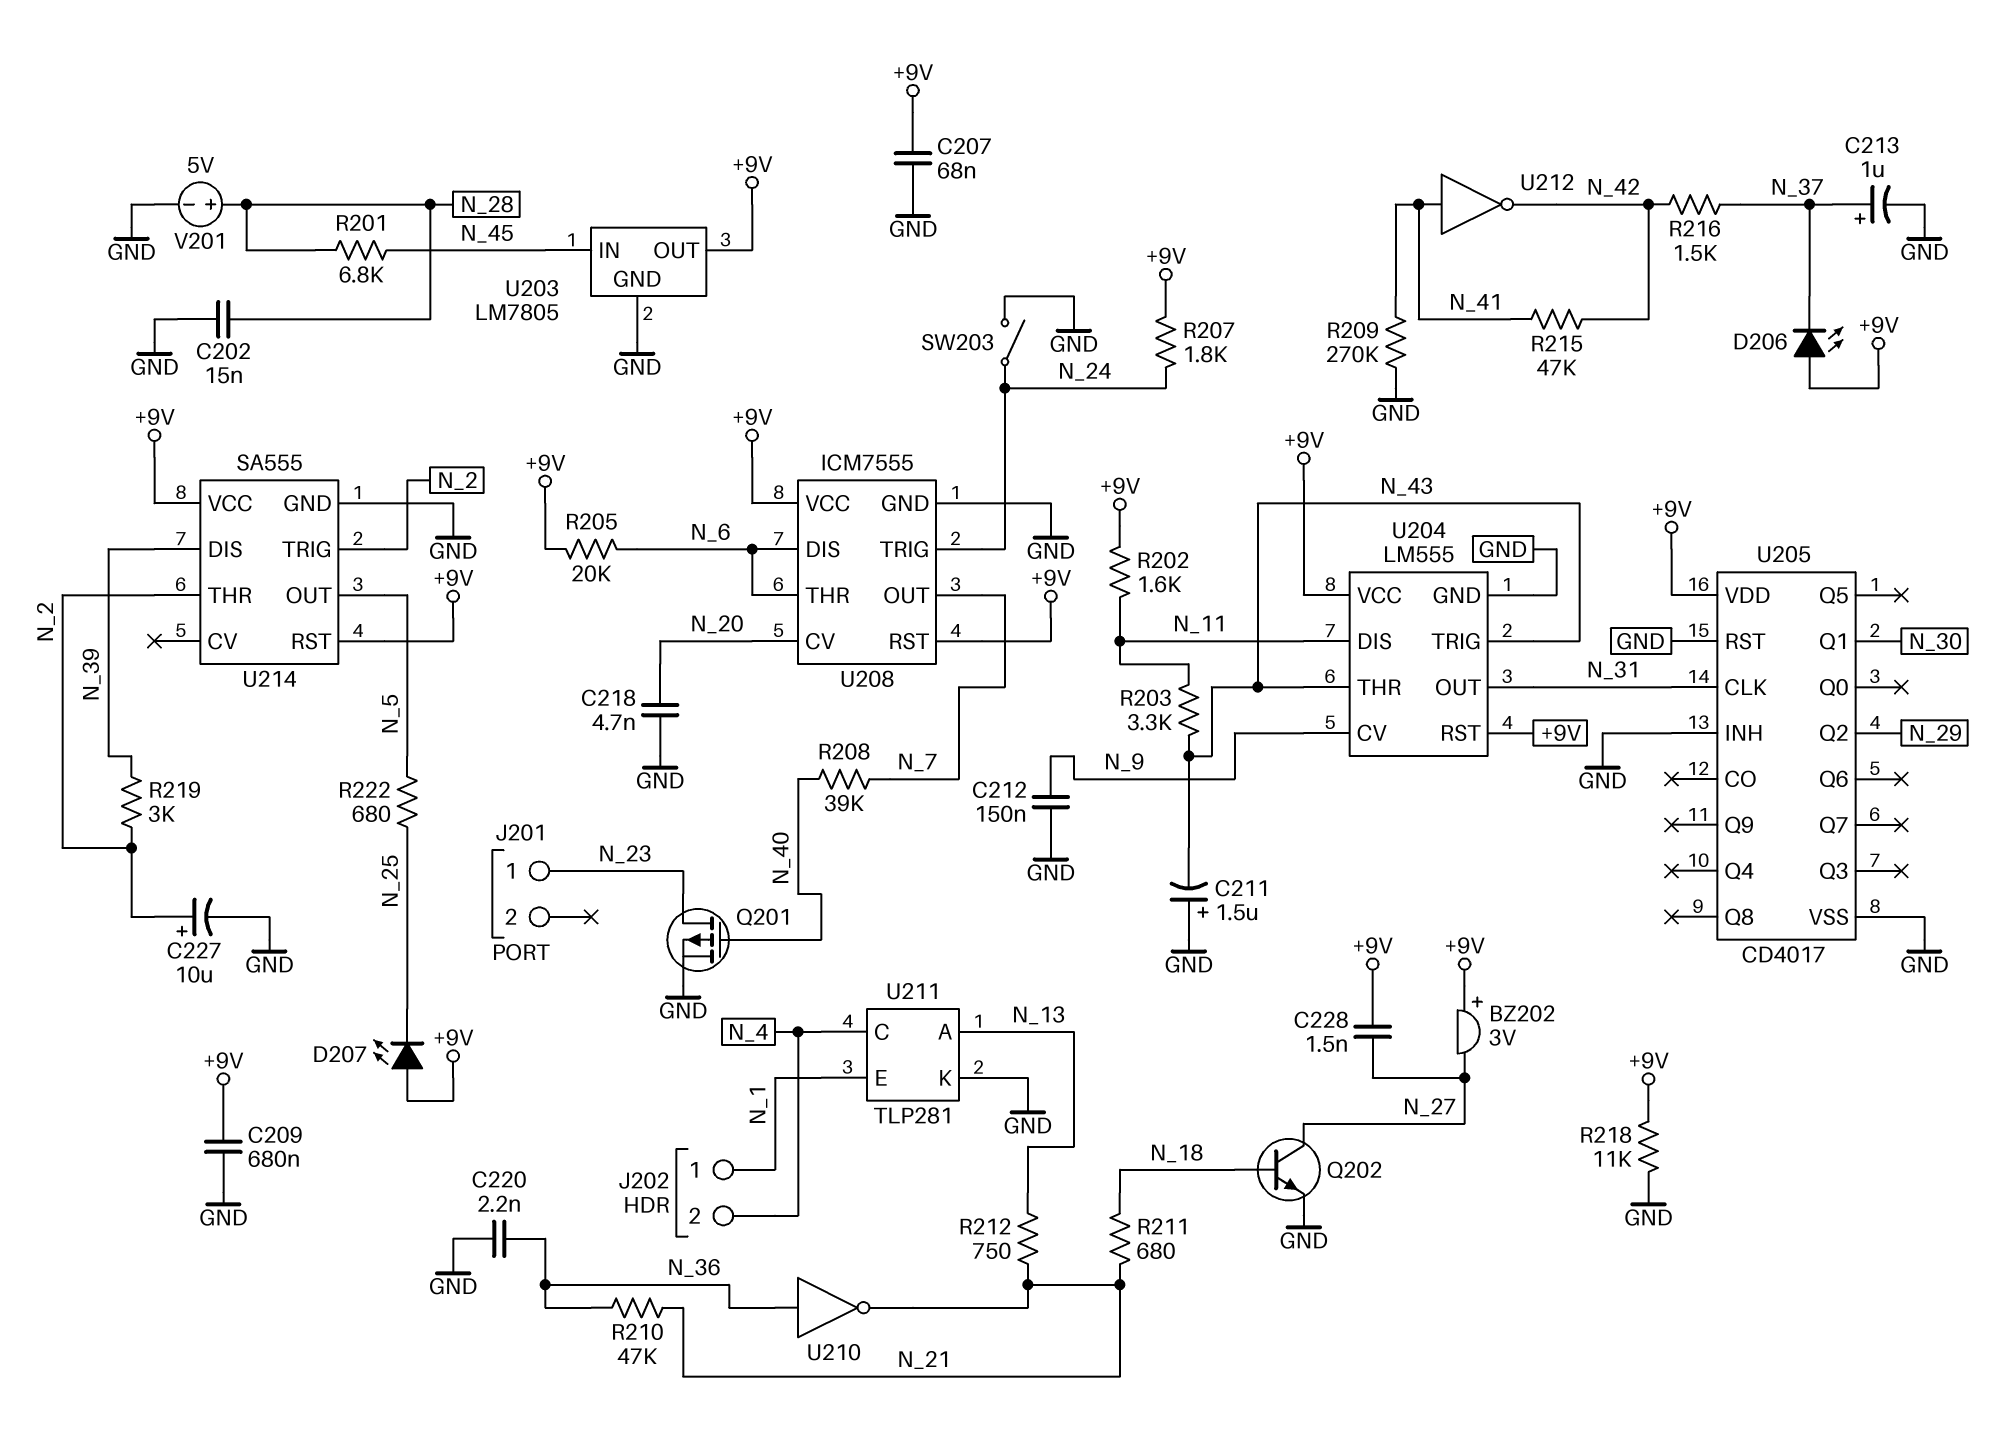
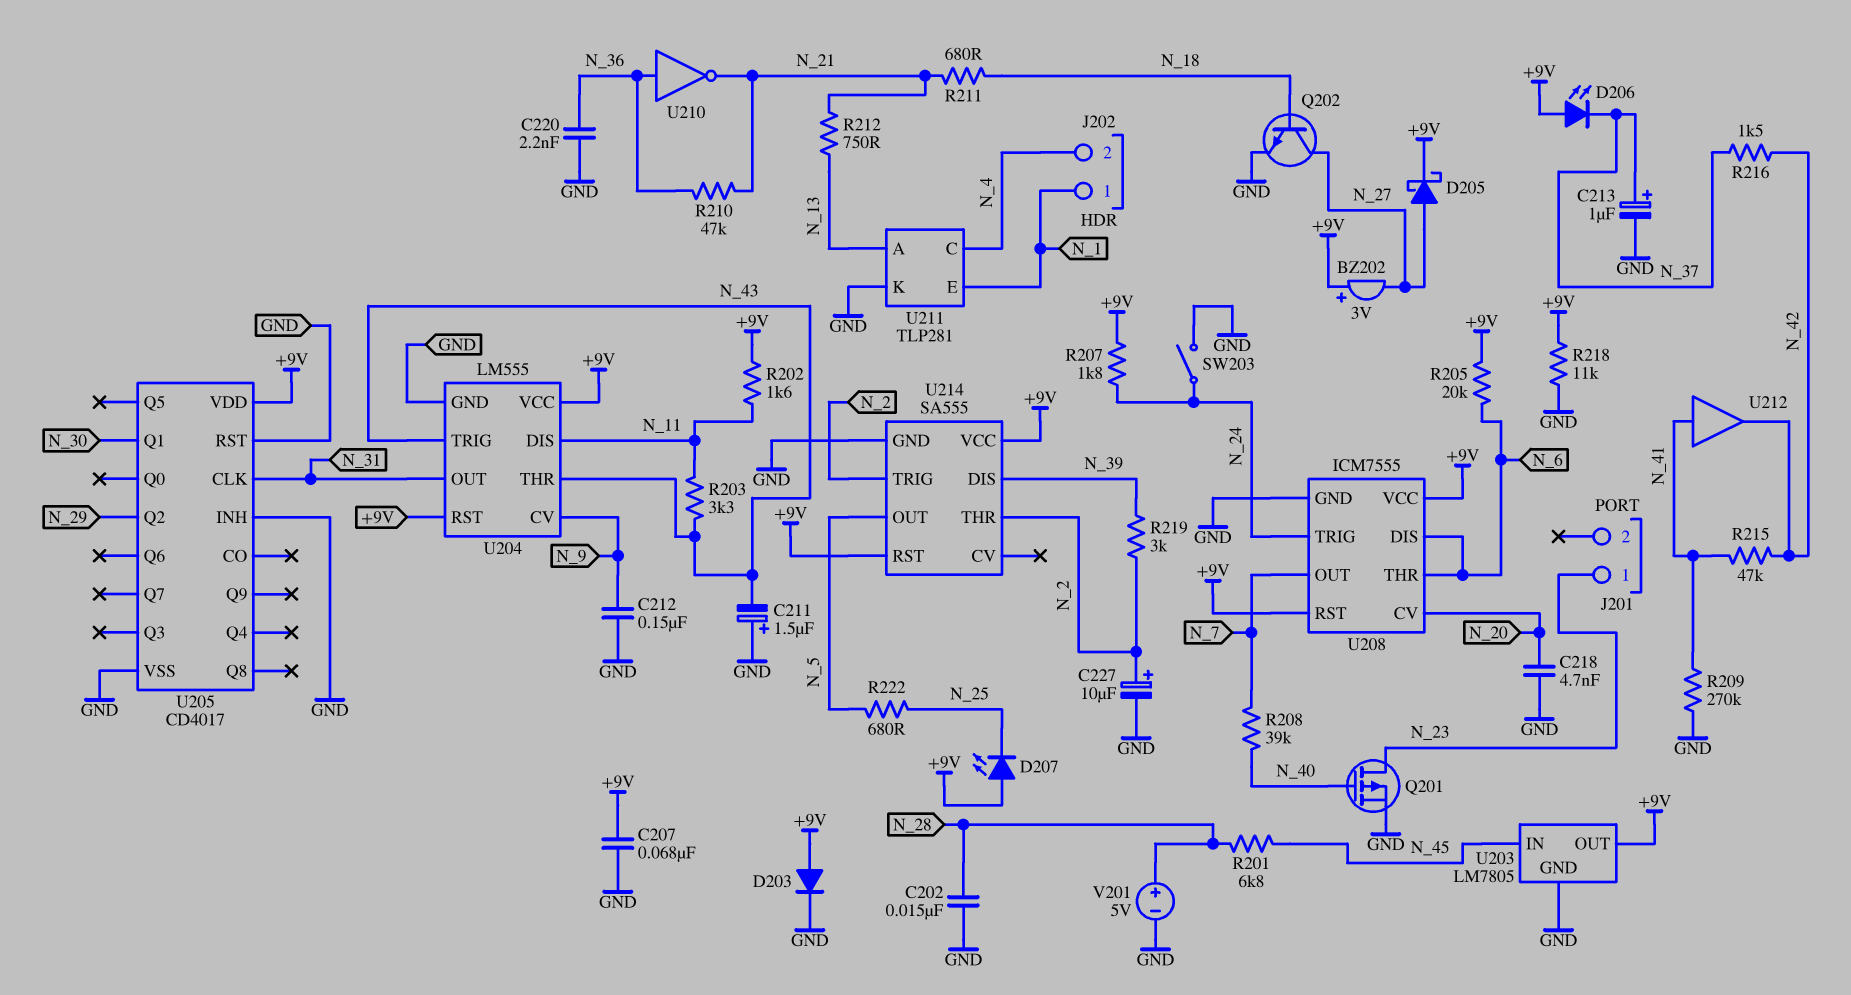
C209: 680nF (+9V, GND) -> none
C228: 1.5nF (+9V, N_27) -> none
D203: none -> diode (A +9V, K GND)
D205: none -> schottky (A N_27, K +9V)
U212: NOT (in N_41, out N_42) -> buffer (in N_41, out N_42)

